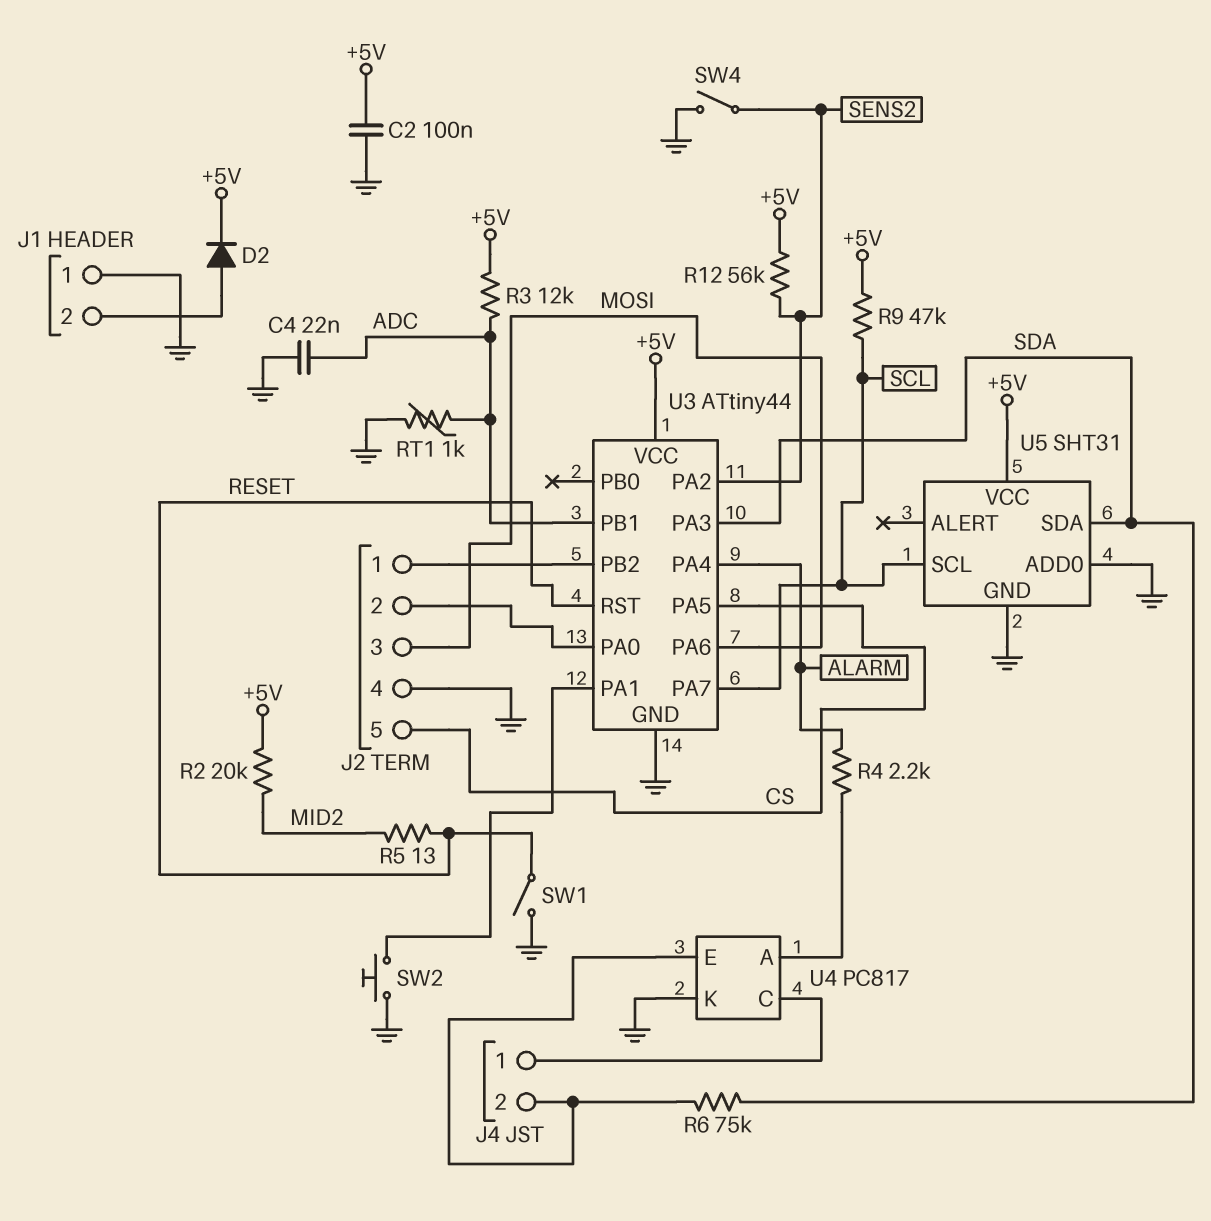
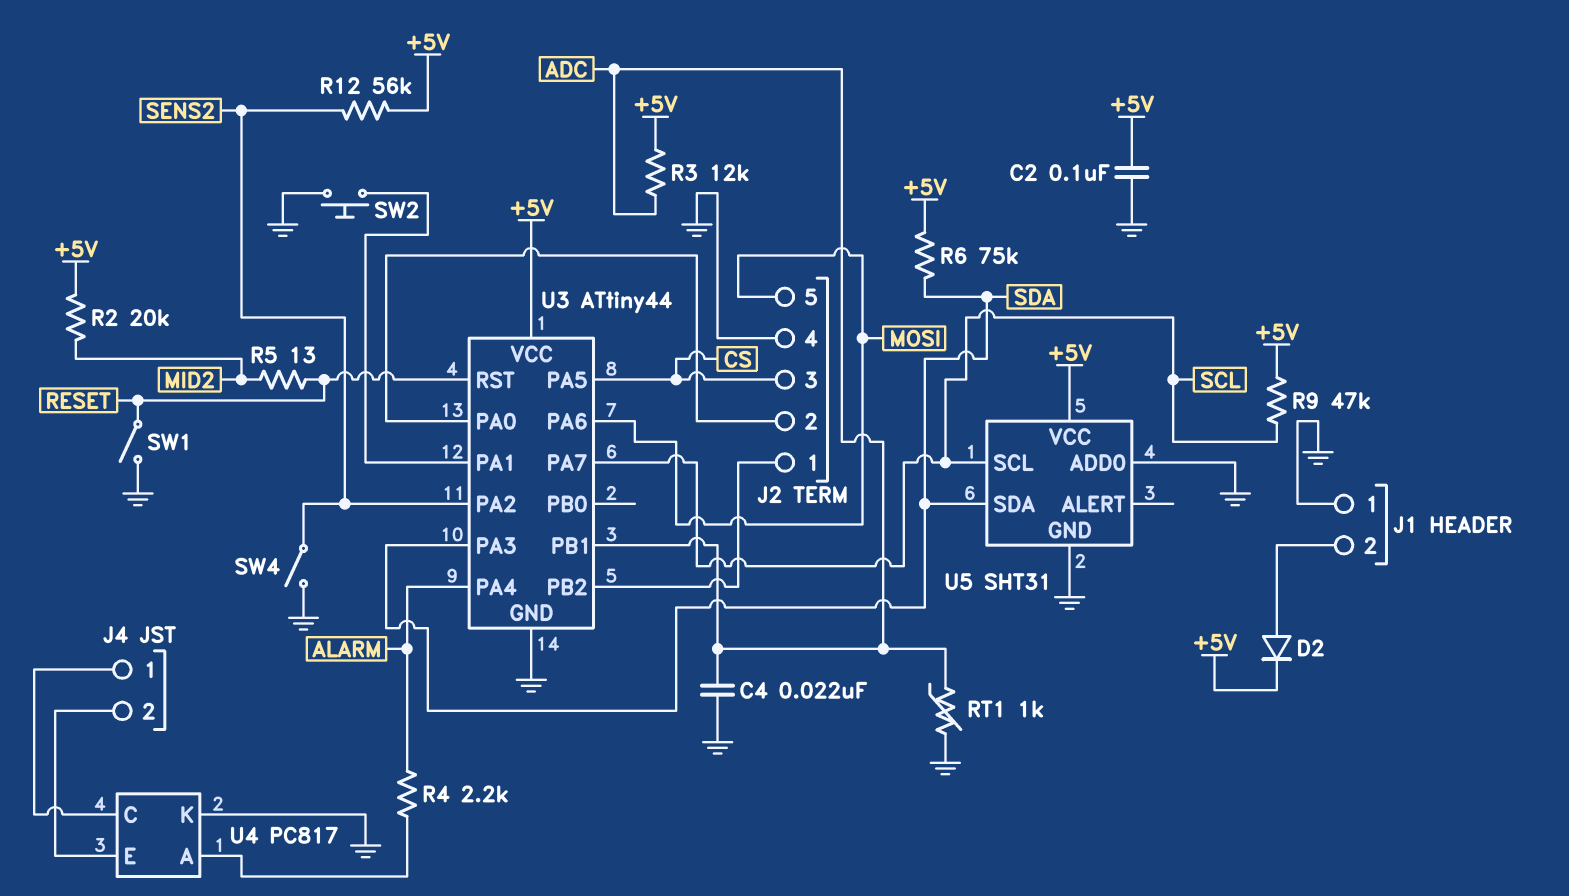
J2 pin 3: MOSI -> CS
J2 pin 5: CS -> MOSI
R6: 75k (J4/2, SDA) -> 75k (+5V, SDA)

